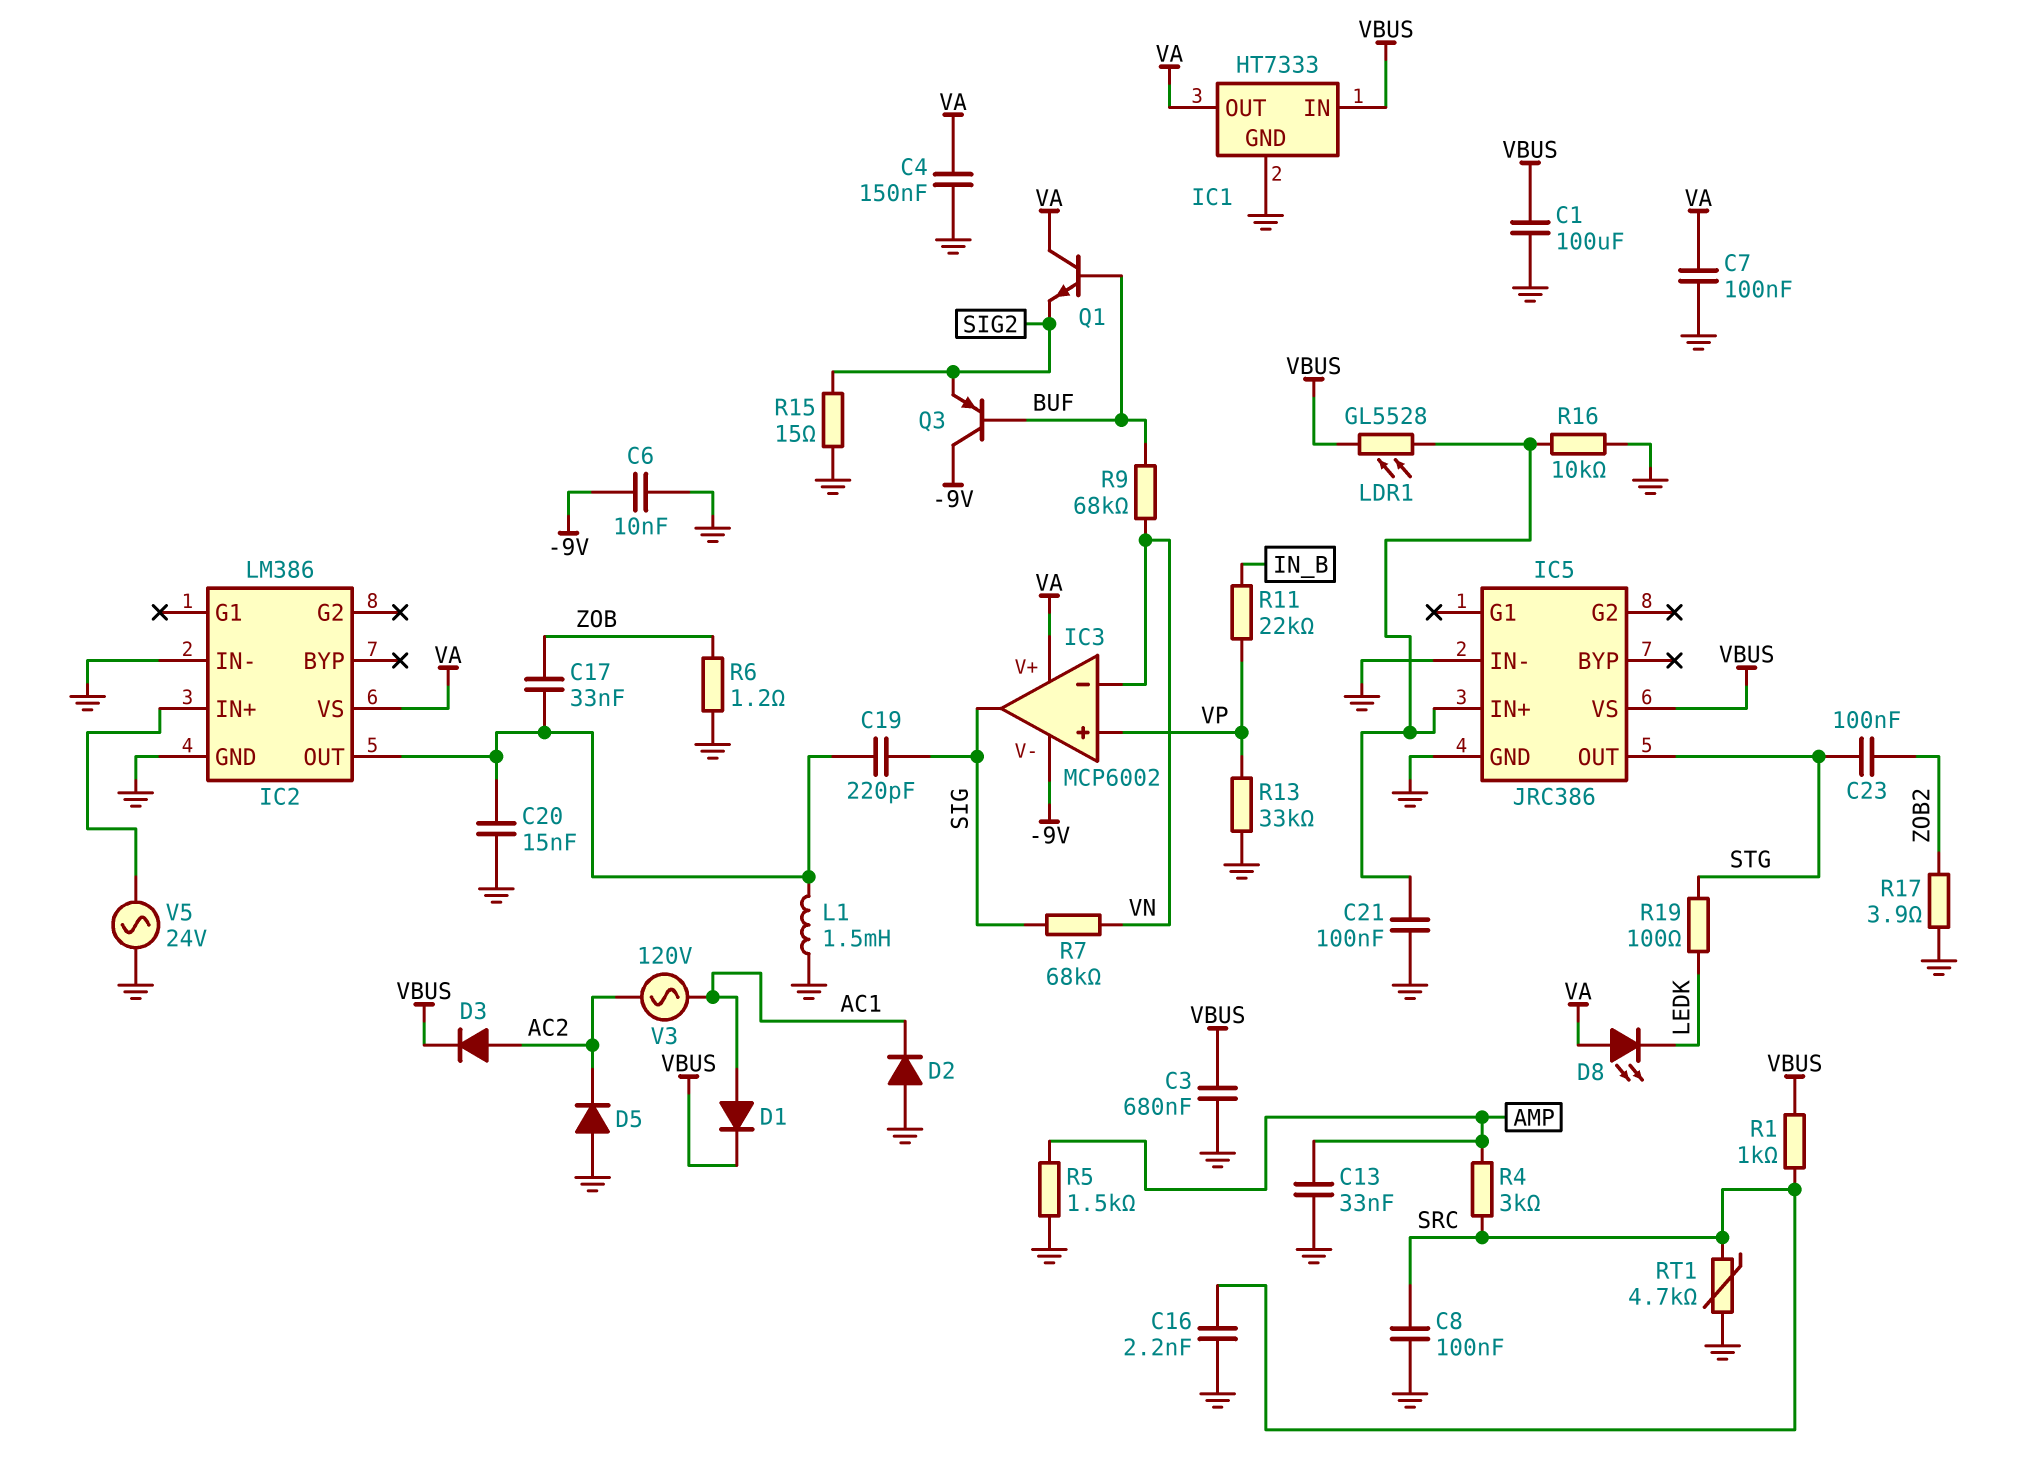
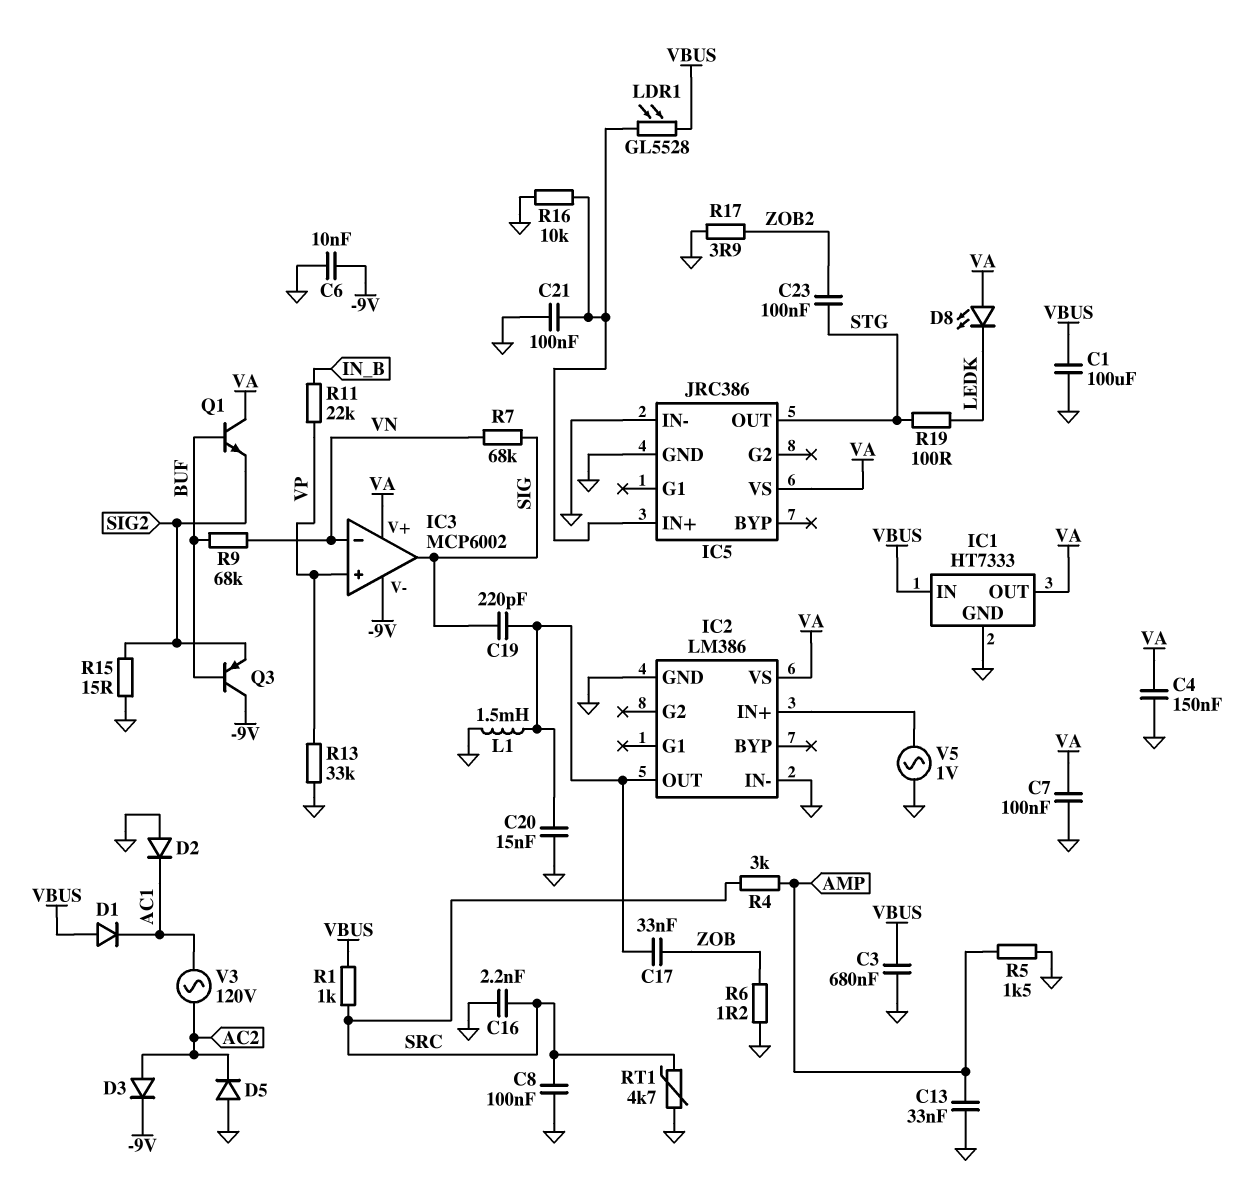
D1: diode (A AC1, K VBUS) -> diode (A VBUS, K AC1)
D3: diode (A AC2, K VBUS) -> diode (A AC2, K -9V)
IC5 pin VS: VBUS -> VA
V5: AC 24V (GND, IC2/IN+) -> AC 1V (GND, IC2/IN+)

